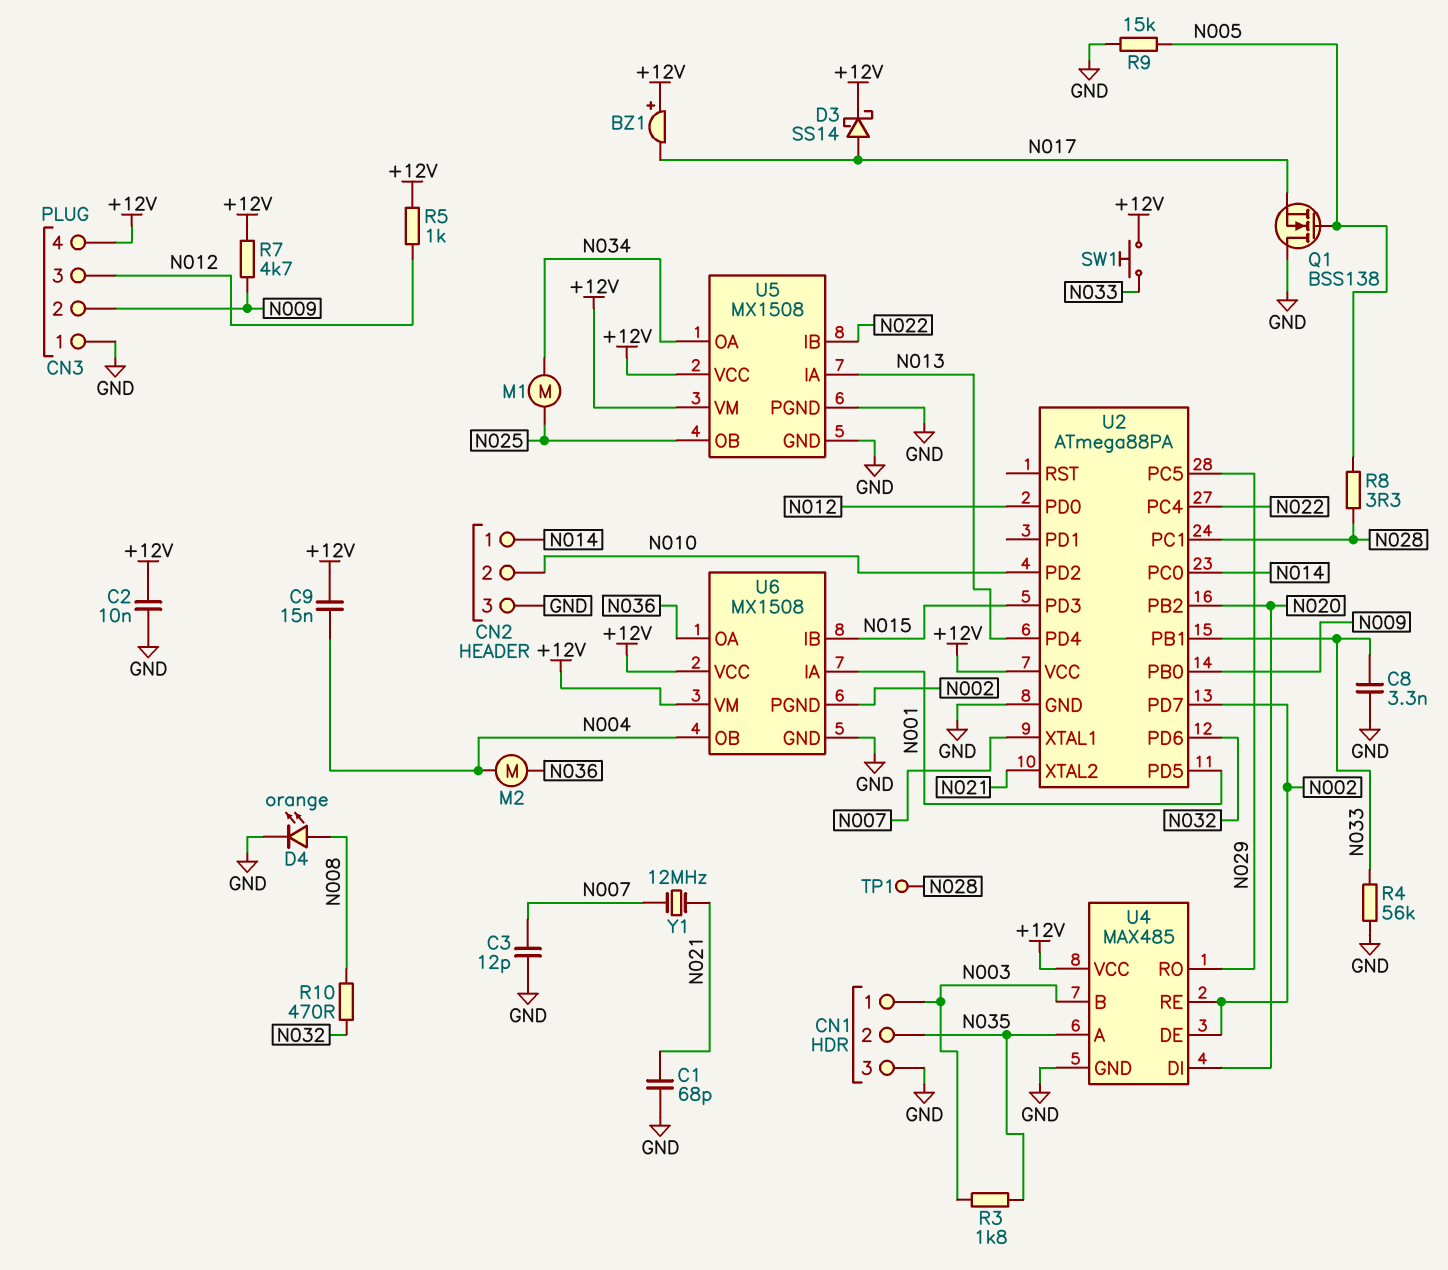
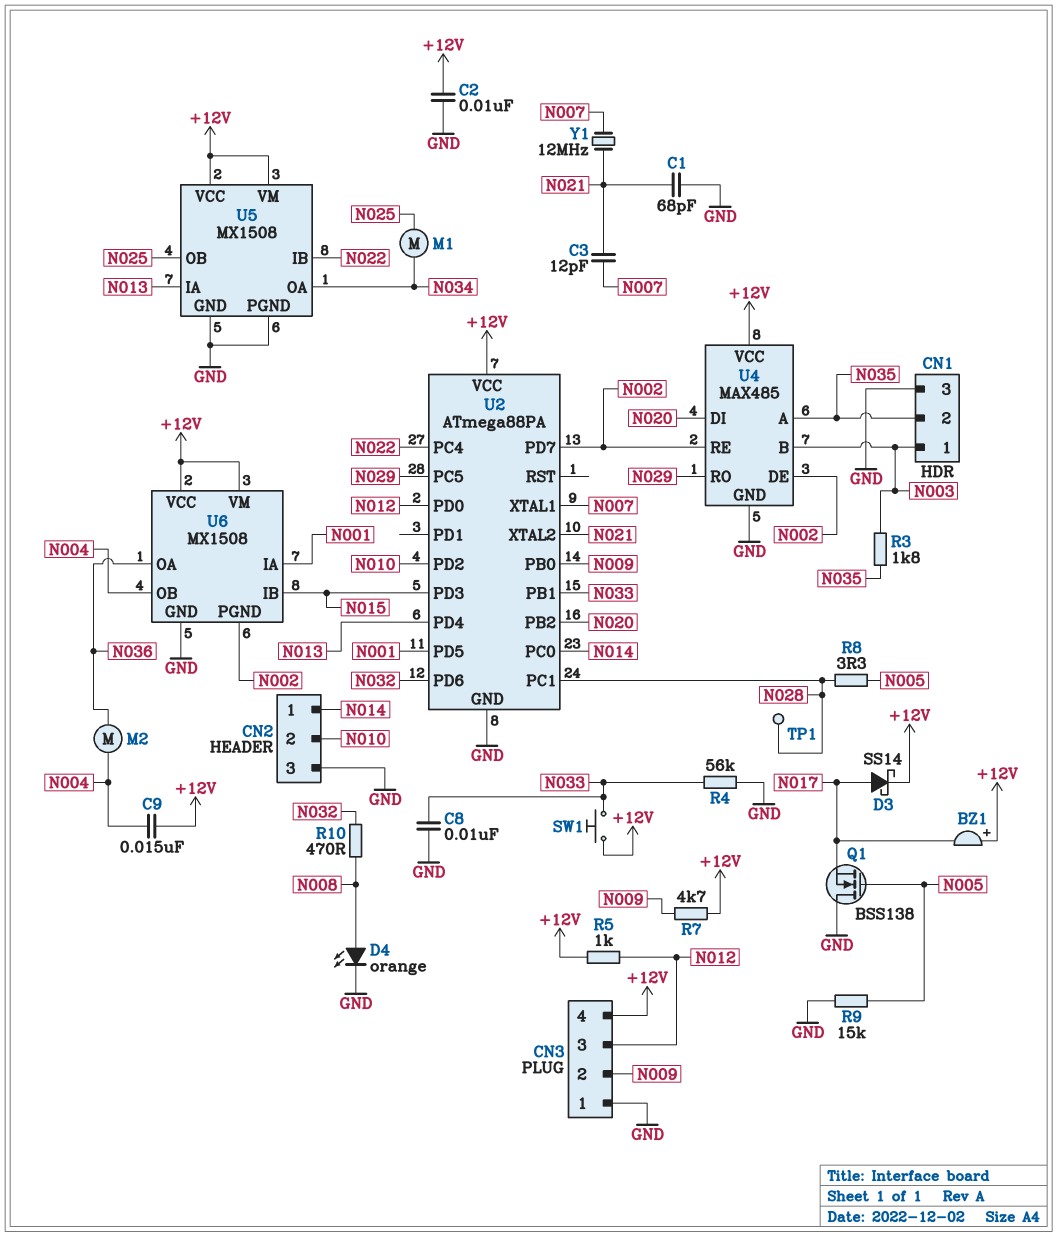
C3: 12pF (GND, N007) -> 12pF (N007, N021)
C8: 3.3nF (GND, N033) -> 10nF (GND, N033)

